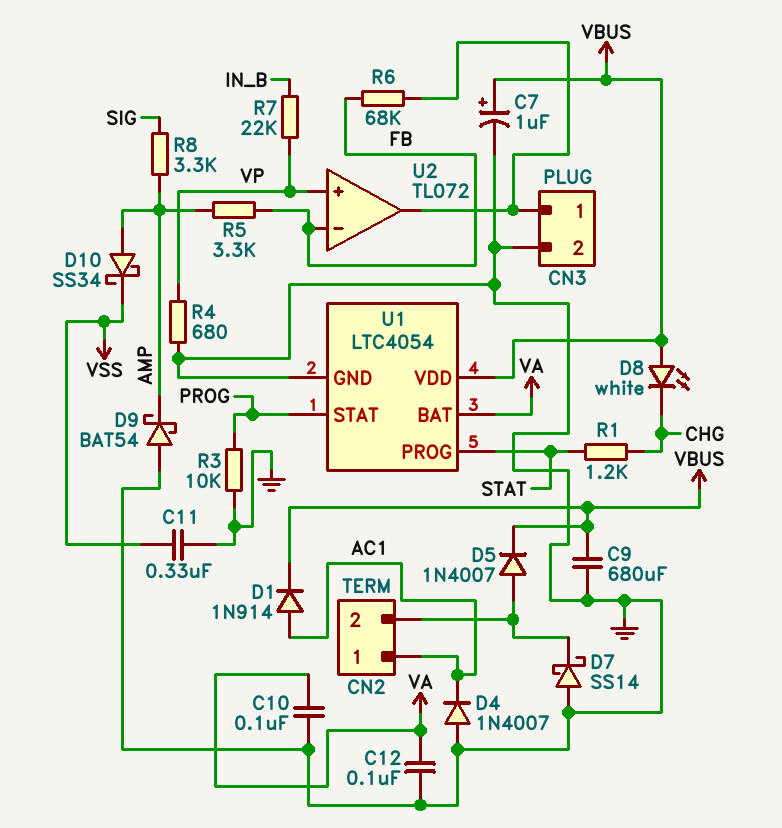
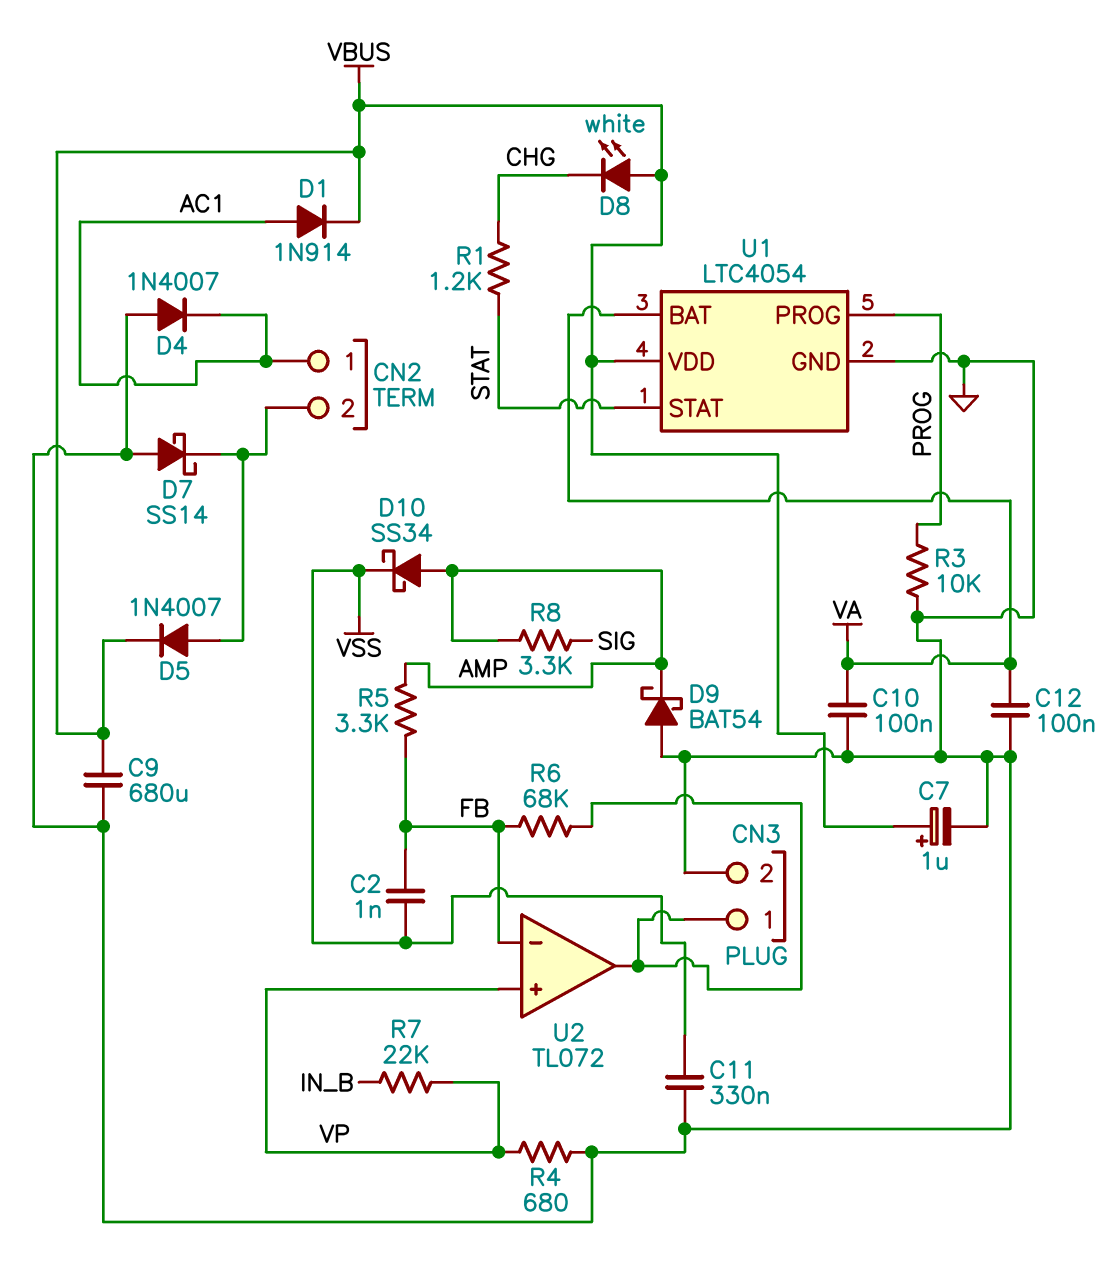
C2: none -> 1nF (FB, VSS)
U1 pin PROG: STAT -> PROG
U1 pin STAT: PROG -> STAT

